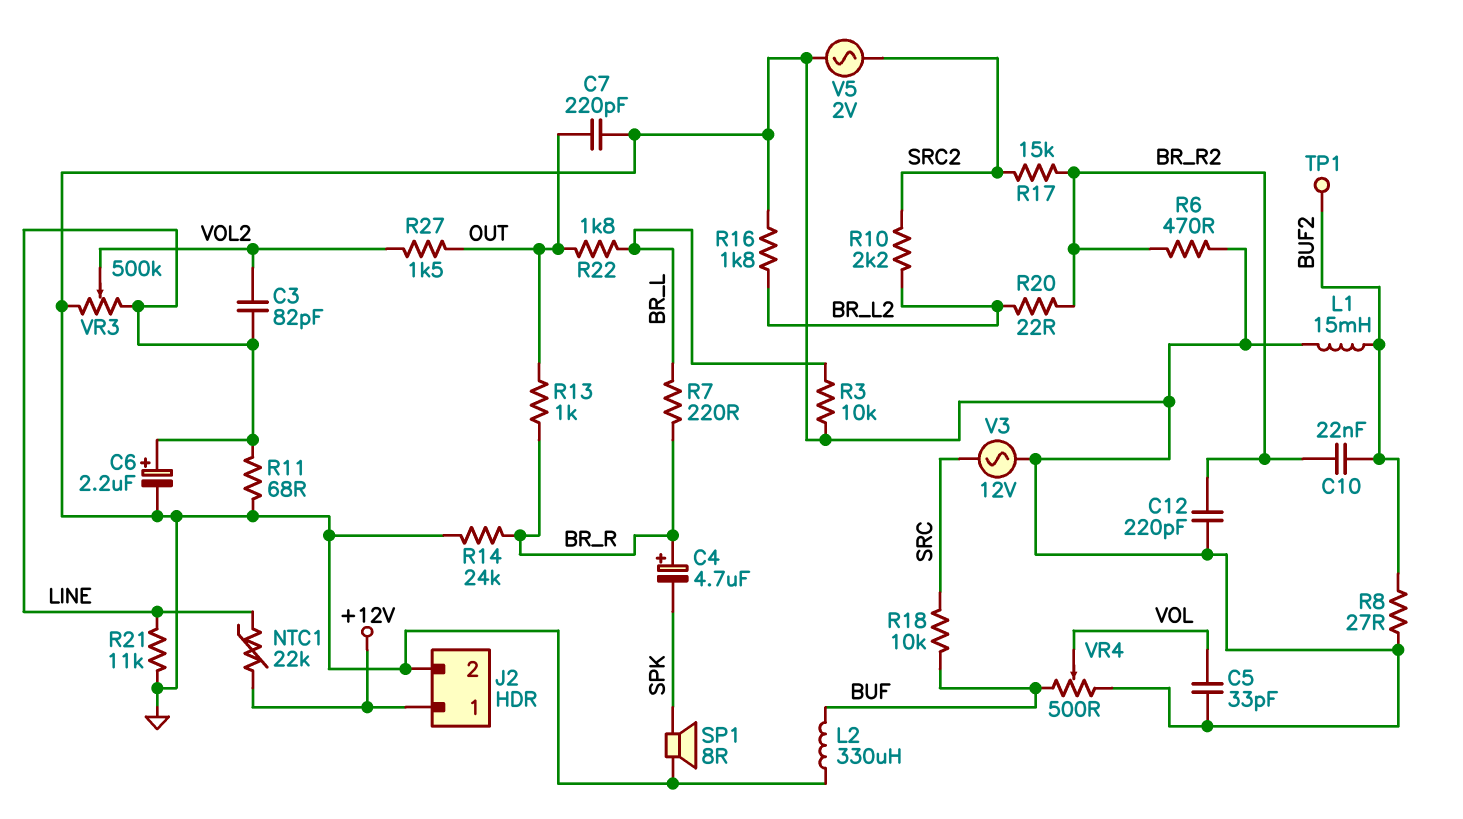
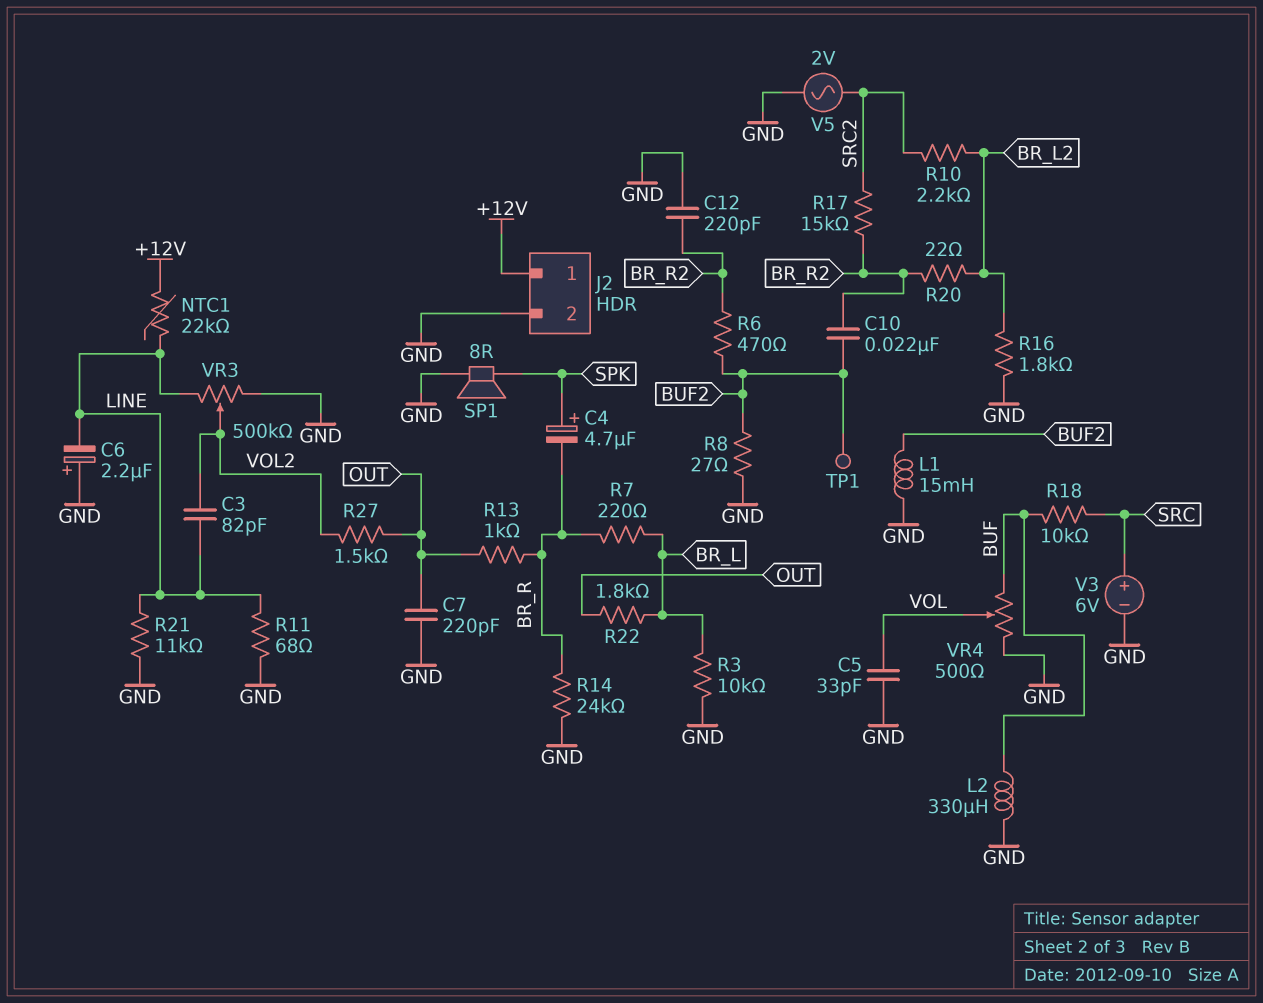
C4: 4.7uF (plus BR_R, minus SPK) -> 4.7uF (plus SPK, minus BR_R)
C6: 2.2uF (plus LINE, minus GND) -> 2.2uF (plus GND, minus LINE)
R6: 470 (BR_R2, GND) -> 470 (BR_R2, BUF2)
V3: AC 12V (GND, SRC) -> 6V (plus SRC, minus GND)

